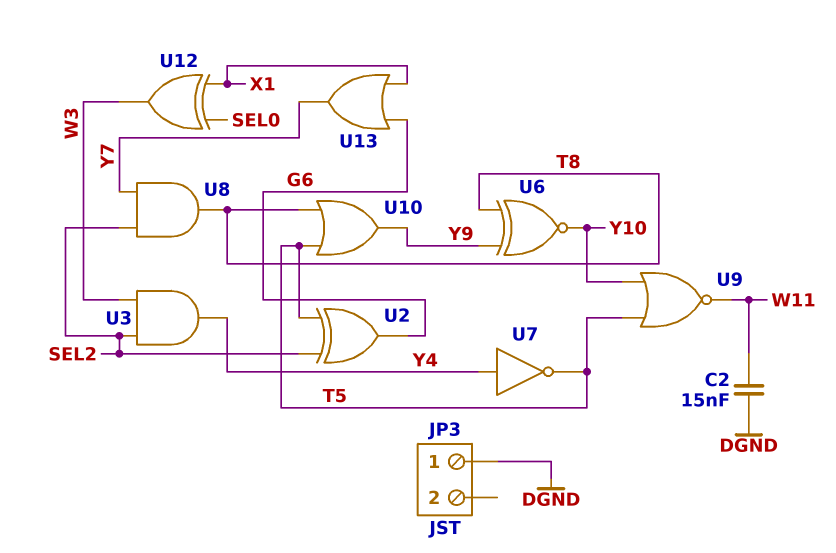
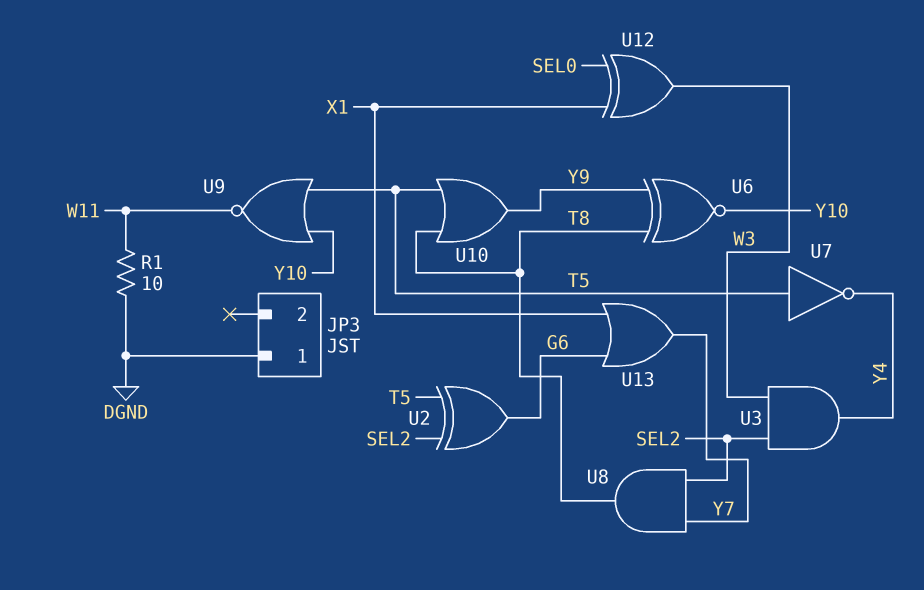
C2: 15nF (DGND, W11) -> none
R1: none -> 10 (DGND, W11)
U7: NOT (in Y4, out T5) -> NOT (in T5, out Y4)

